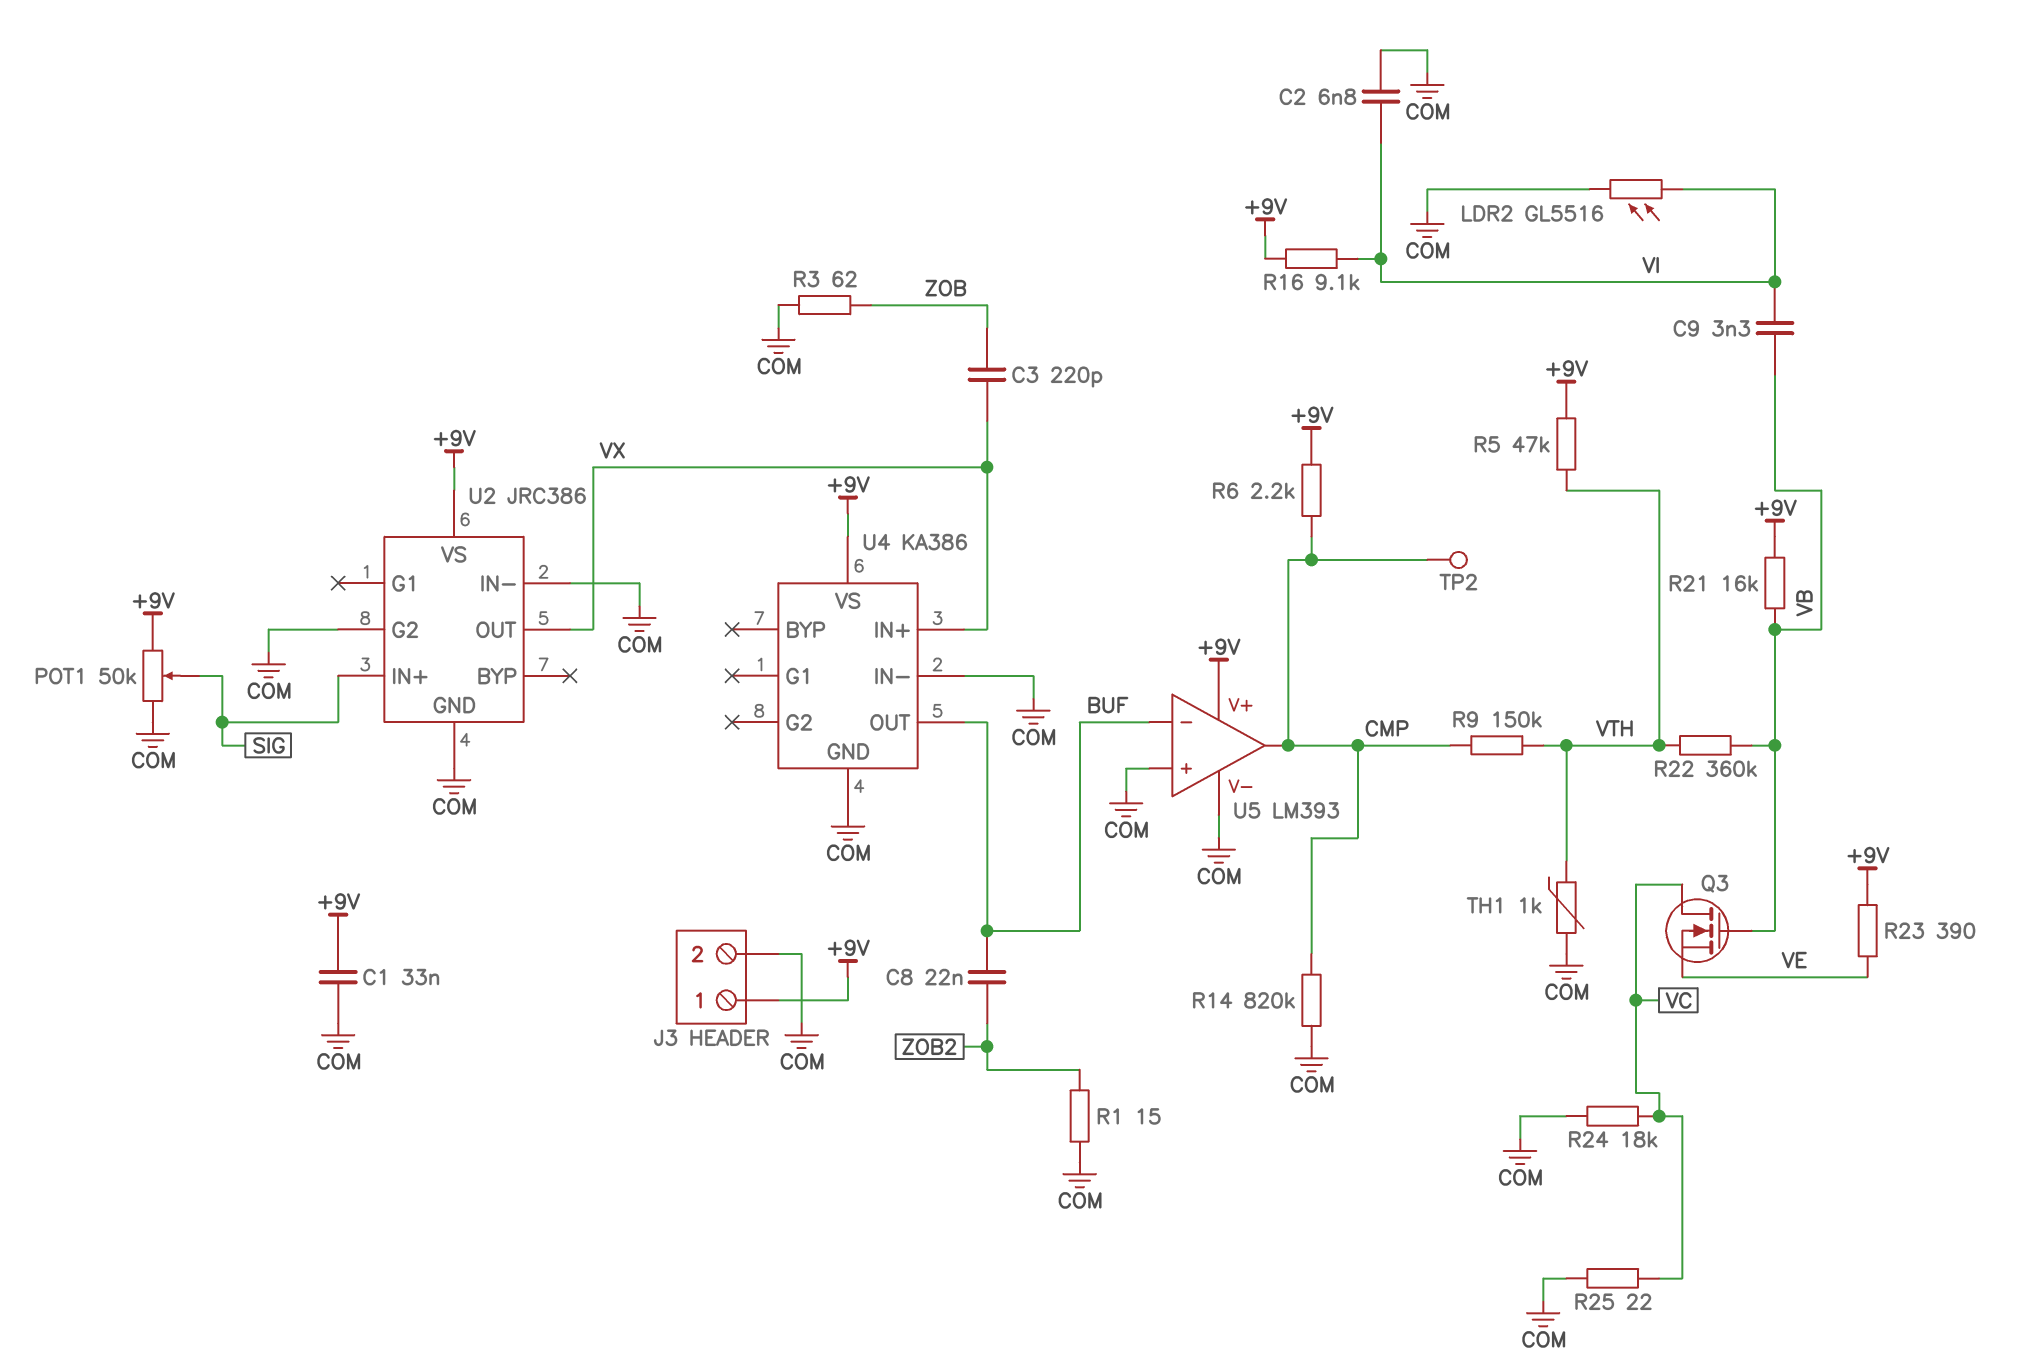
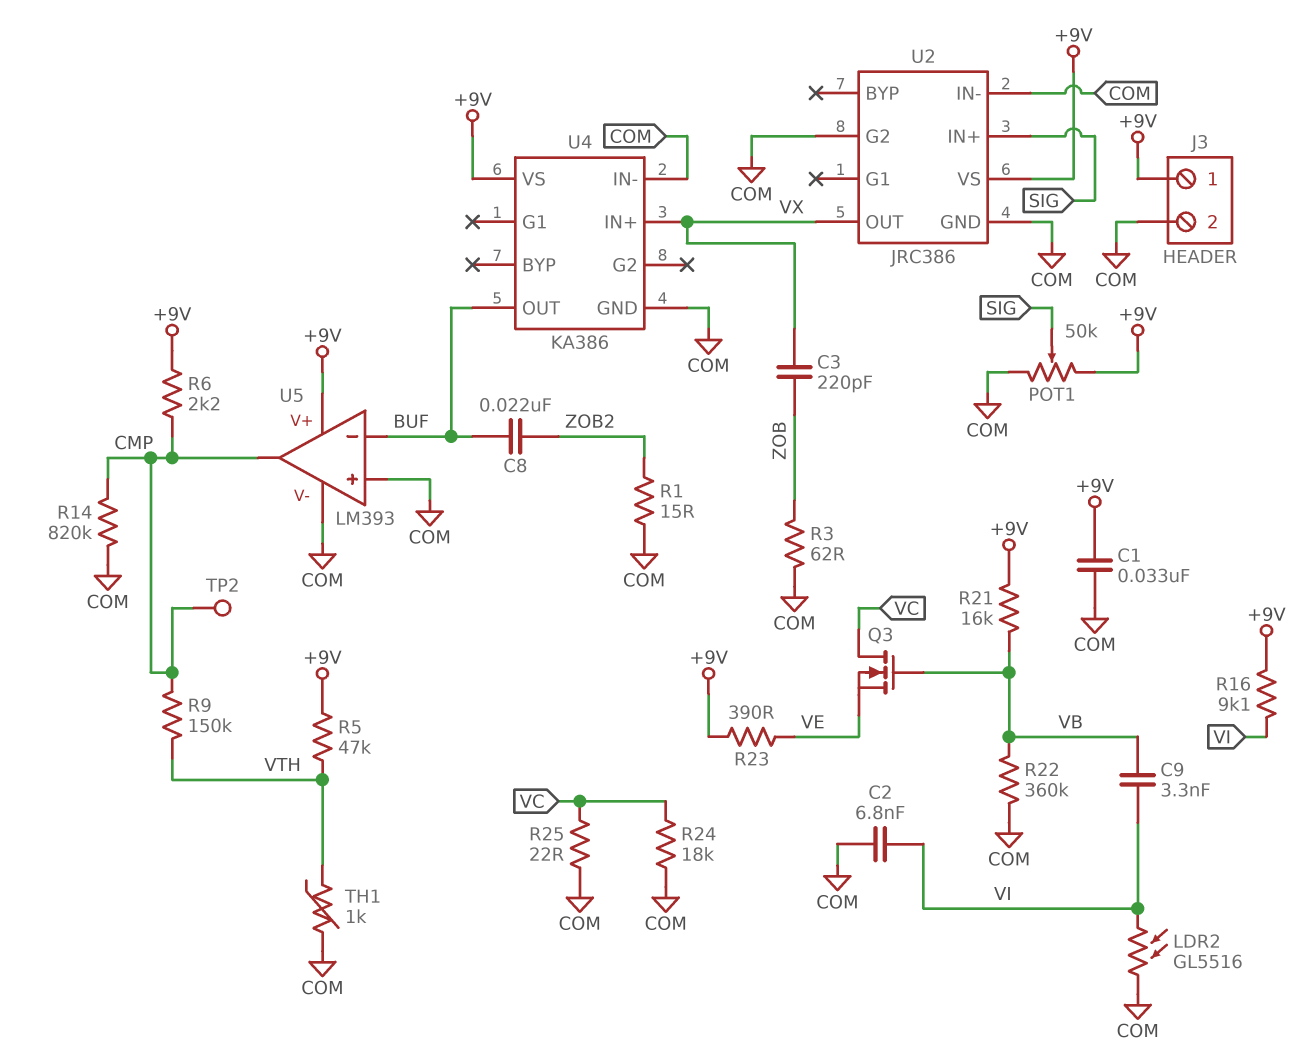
R22: 360k (VB, VTH) -> 360k (COM, VB)

